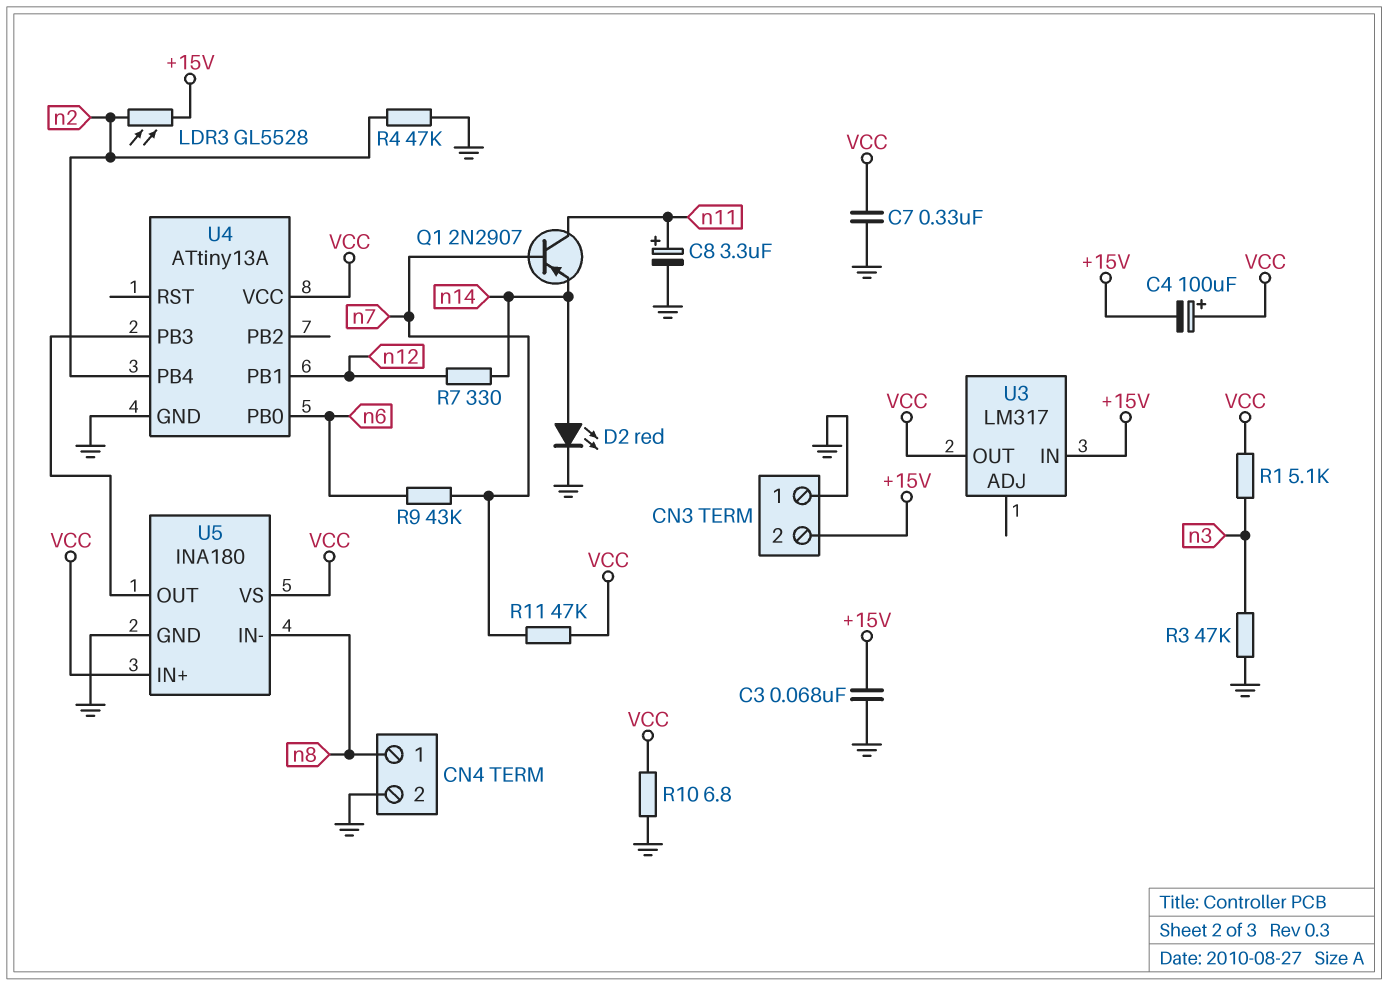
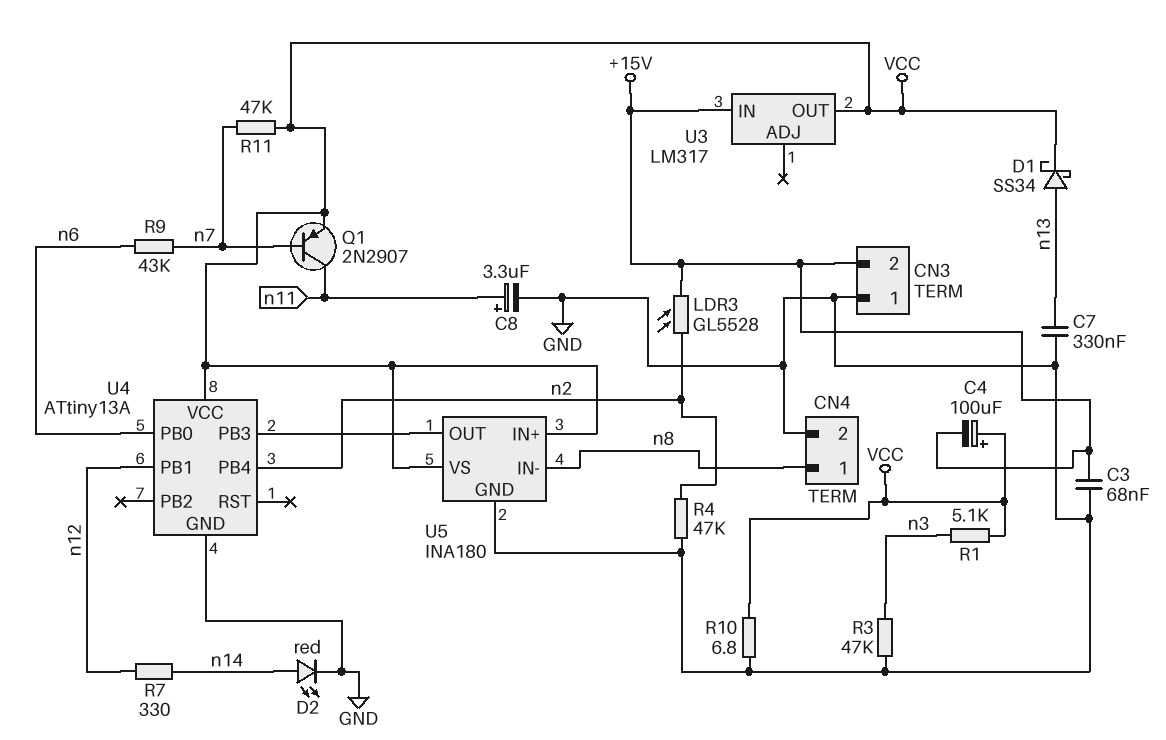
C7: 330nF (GND, VCC) -> 330nF (GND, n13)
D1: none -> schottky SS34 (A n13, K VCC)
Q1: PNP 2N2907 (B n7, C n11, E n14) -> PNP 2N2907 (B n7, C n11, E VCC)

